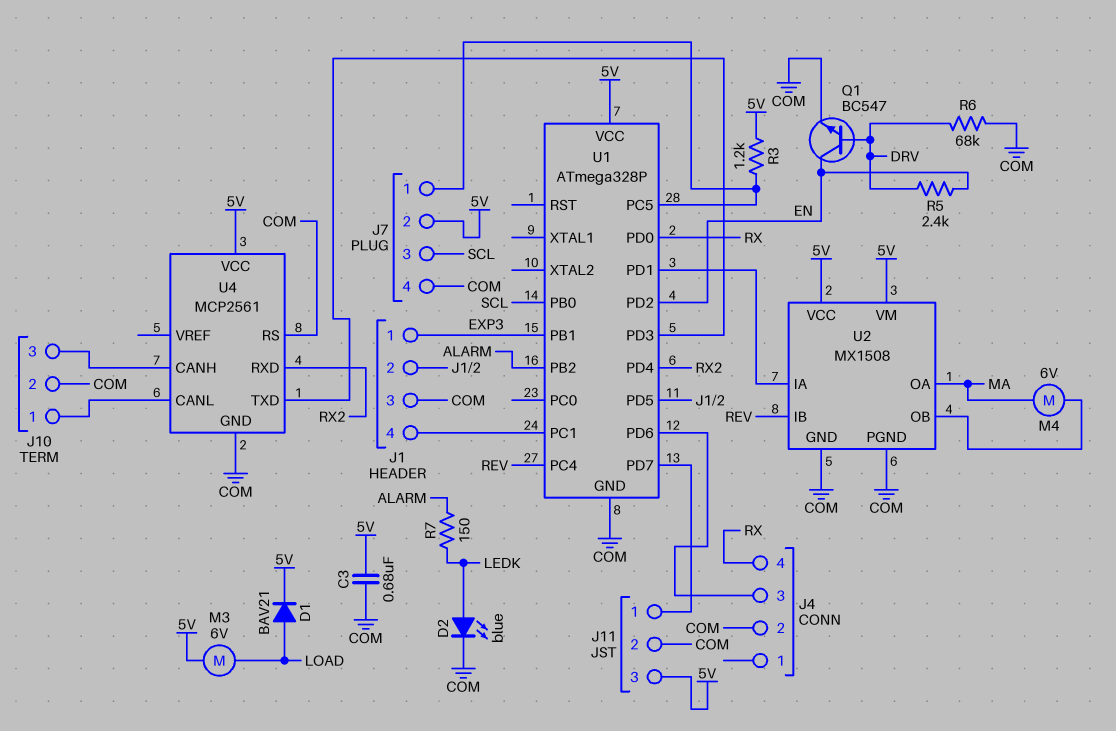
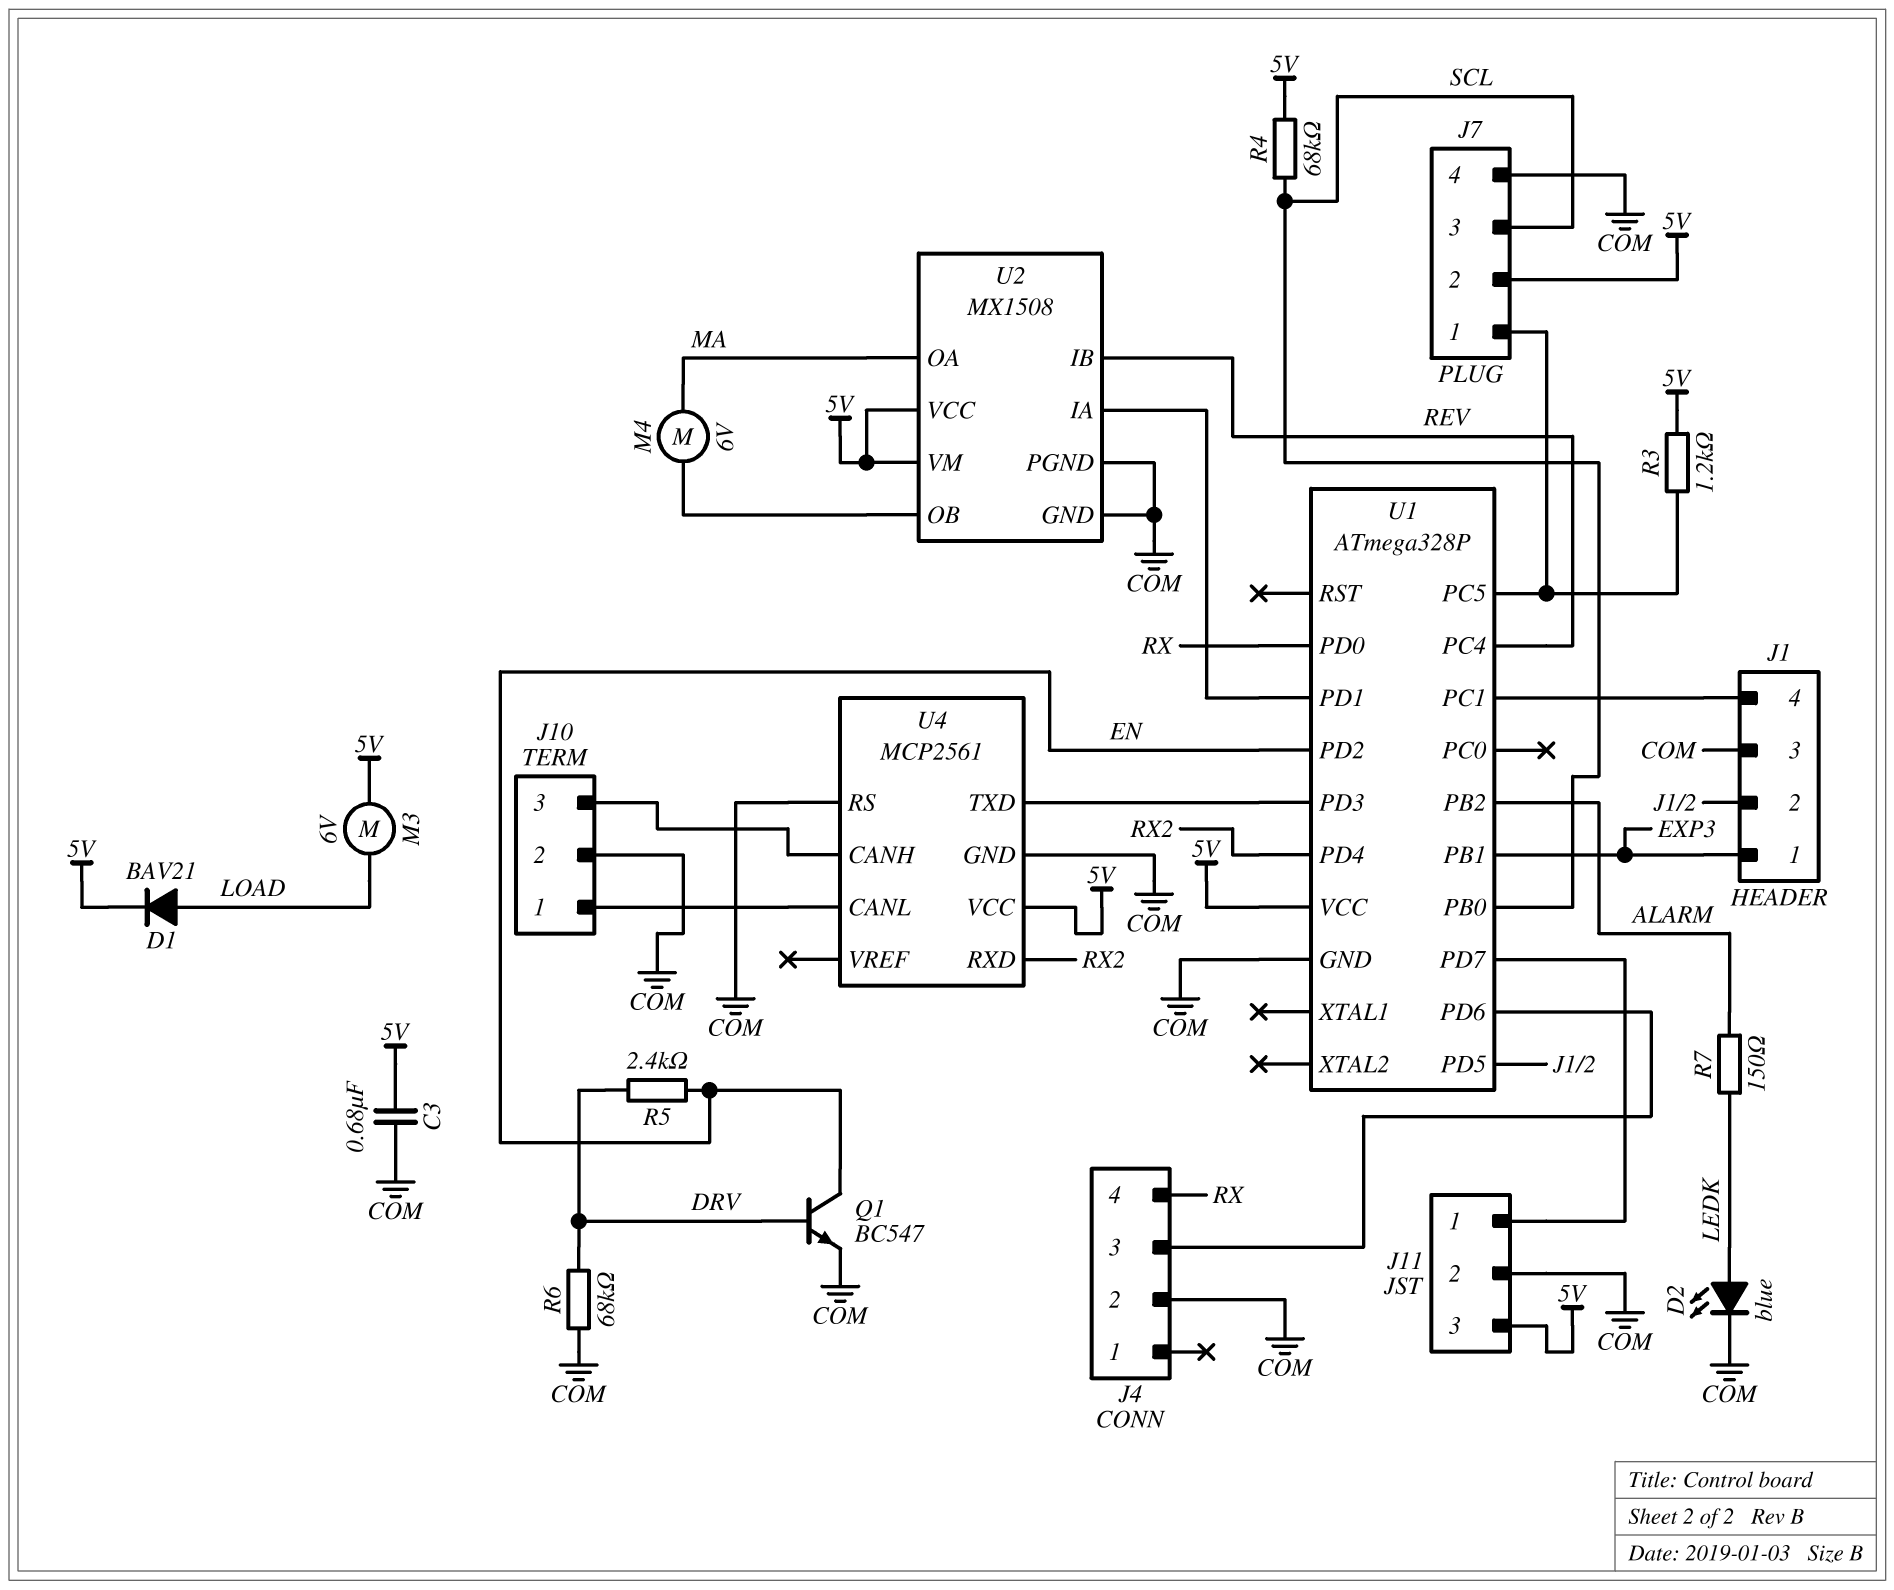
R4: none -> 68k (5V, SCL)

